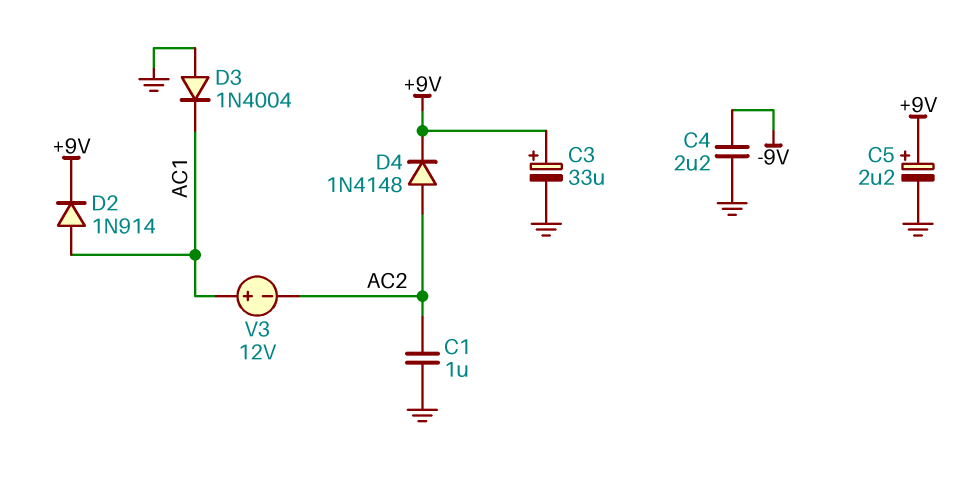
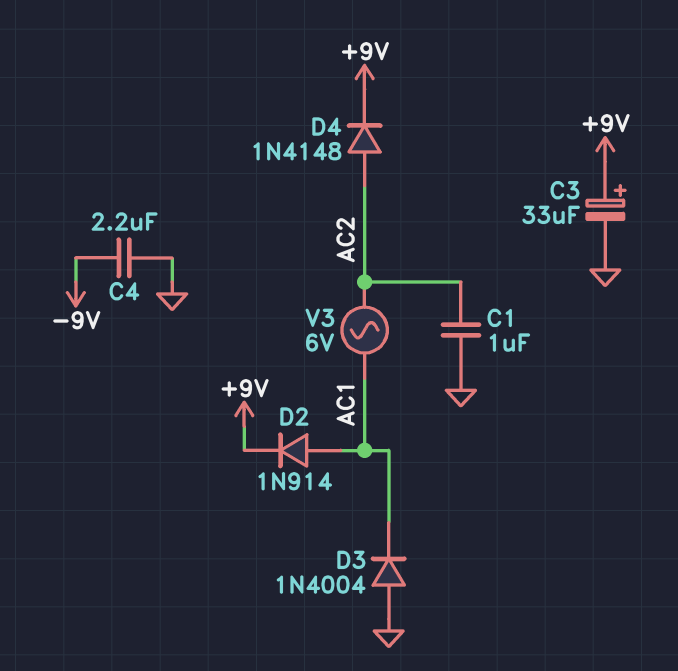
C5: 2.2uF (plus +9V, minus GND) -> none
V3: 12V (plus AC1, minus AC2) -> AC 6V (AC1, AC2)

